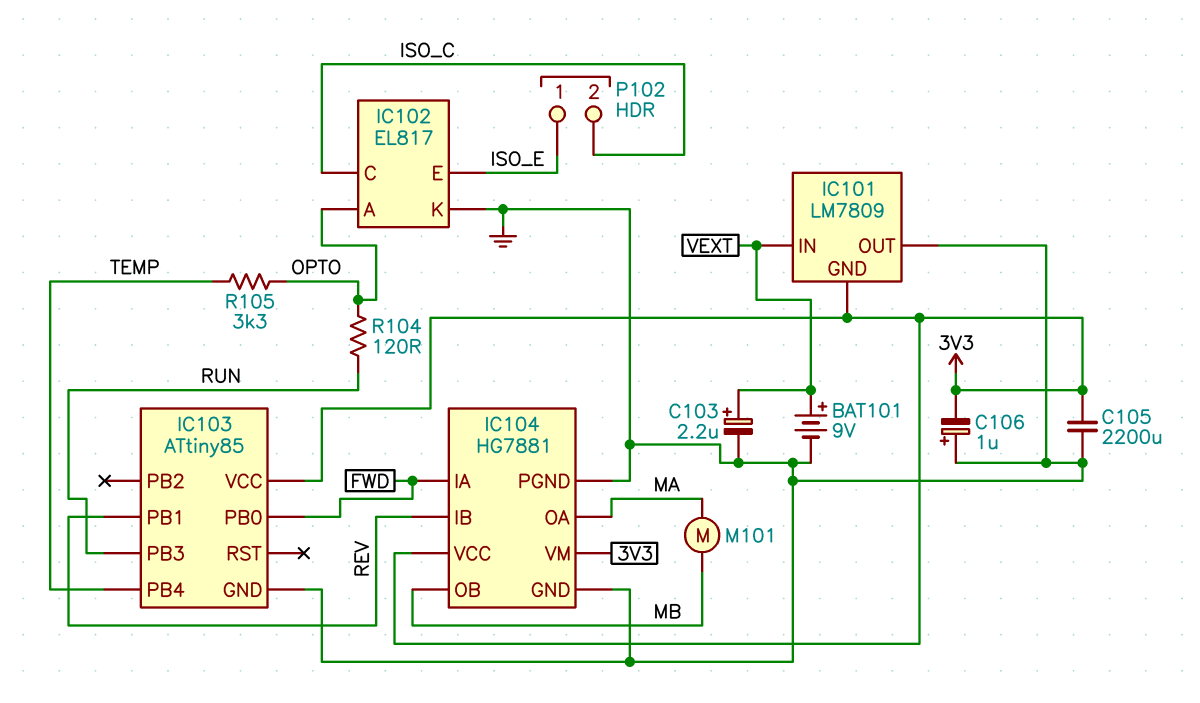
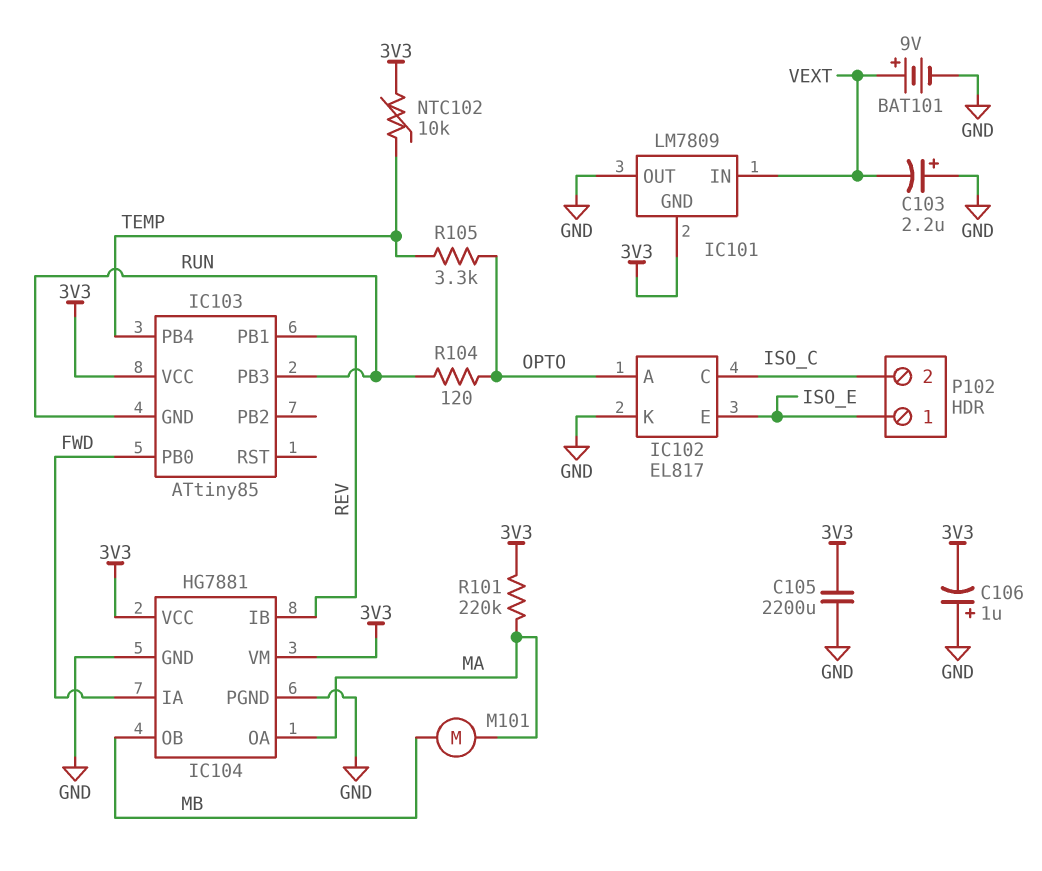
C103: 2.2uF (plus VEXT, minus GND) -> 2.2uF (plus GND, minus VEXT)
IC103 pin GND: GND -> RUN
NTC102: none -> 10k (3V3, TEMP)
R101: none -> 220k (3V3, MA)

